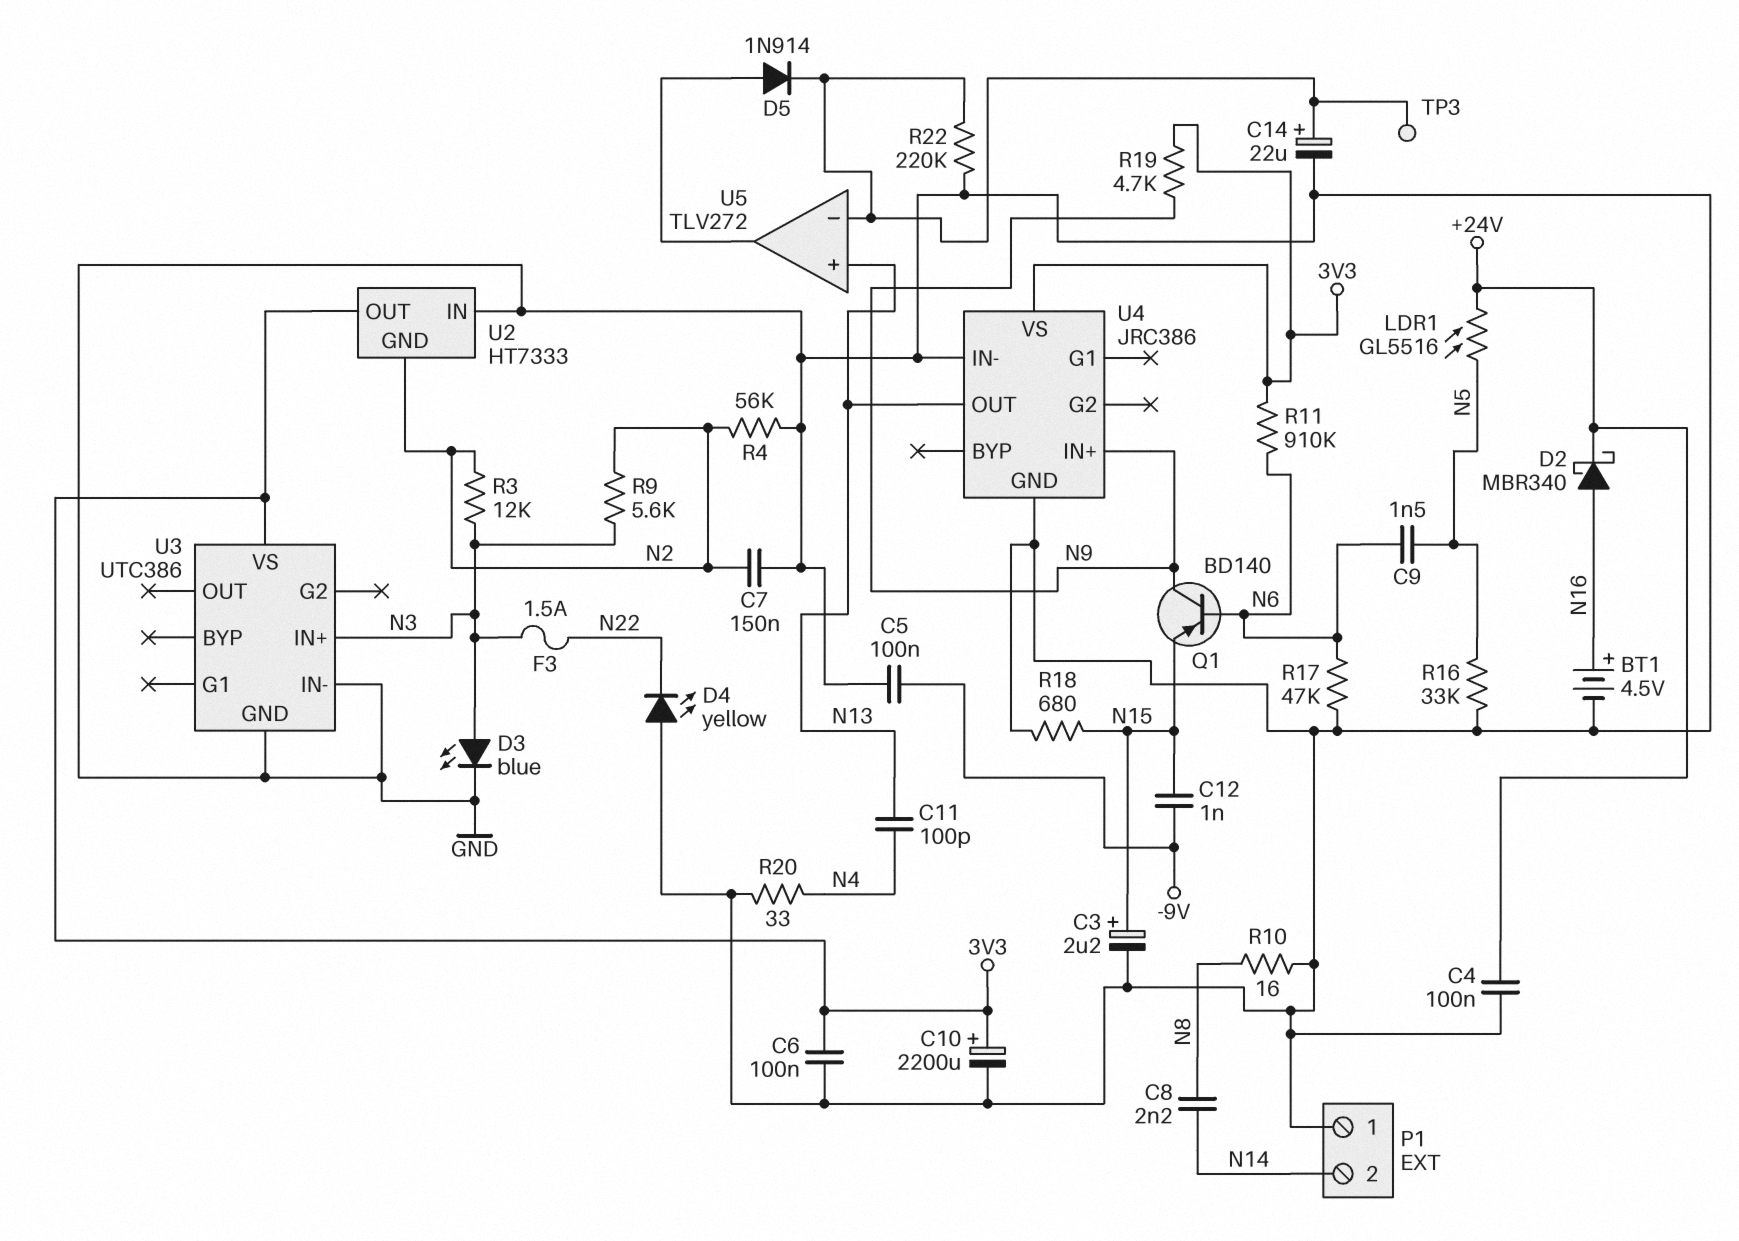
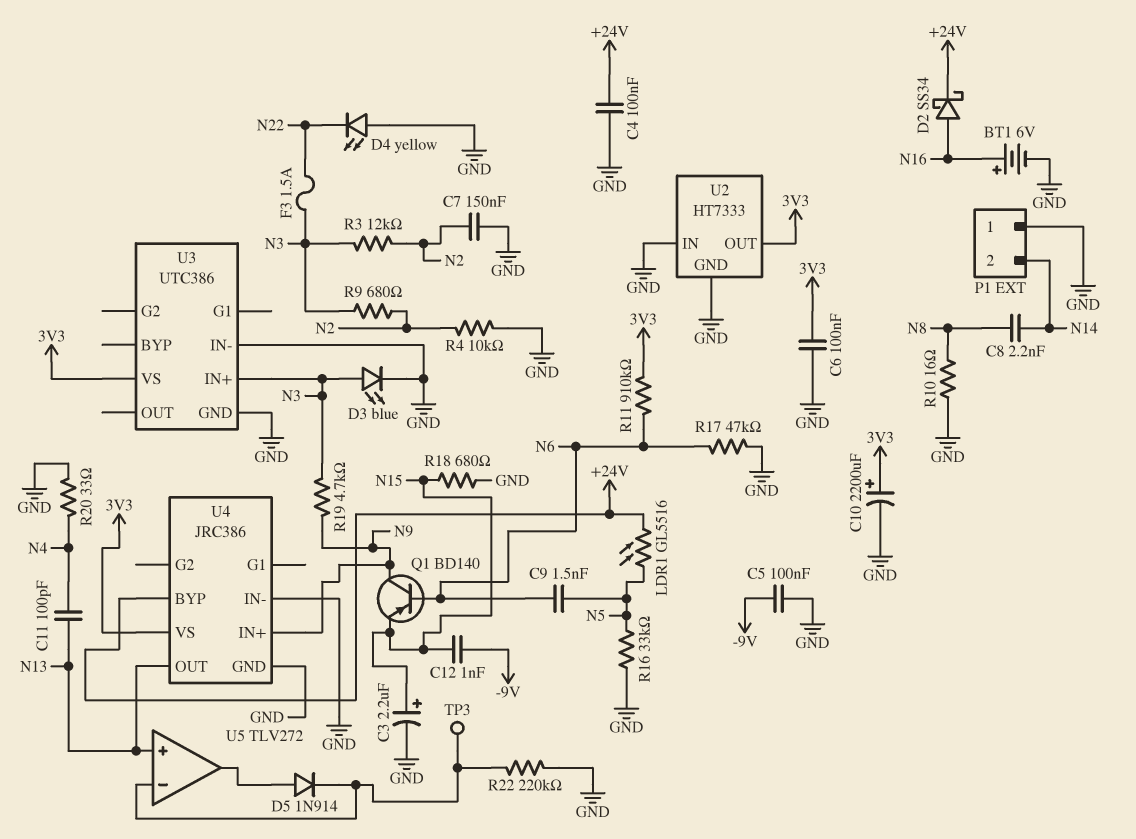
BT1: 4.5V (plus N16, minus GND) -> 6V (plus N16, minus GND)
C14: 22uF (plus U5/in-, minus GND) -> none
D2: schottky MBR340 (A N16, K +24V) -> schottky SS34 (A N16, K +24V)
R4: 56k (GND, N2) -> 10k (GND, N2)
R9: 5.6k (N2, N3) -> 680 (N2, N3)
R19: 4.7k (3V3, N9) -> 4.7k (N3, N9)
U2 pin GND: N2 -> GND
U4 pin BYP: none -> +24V

